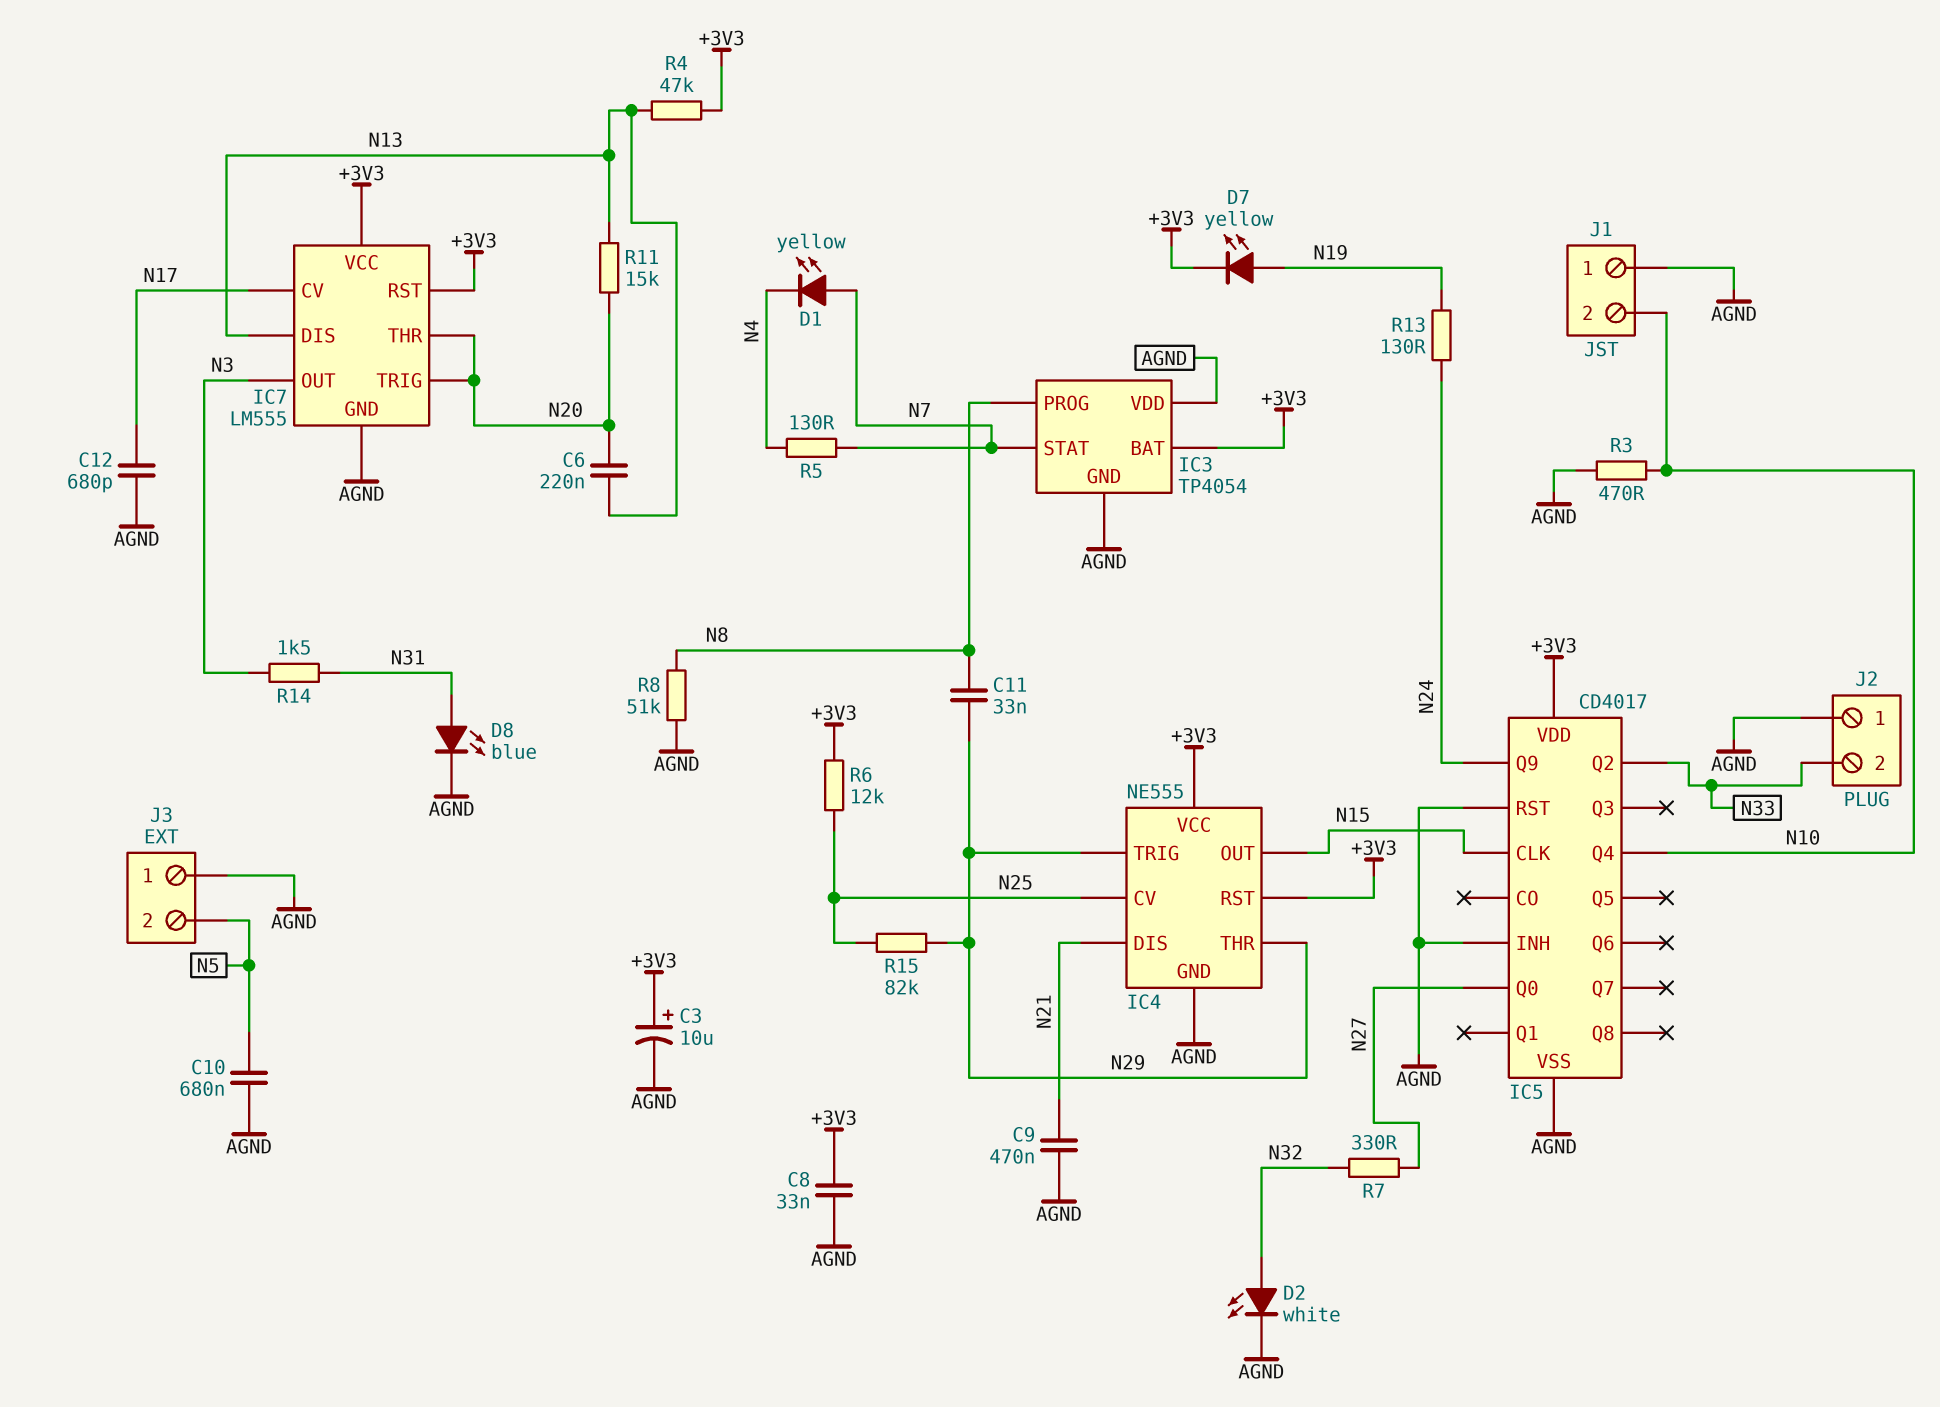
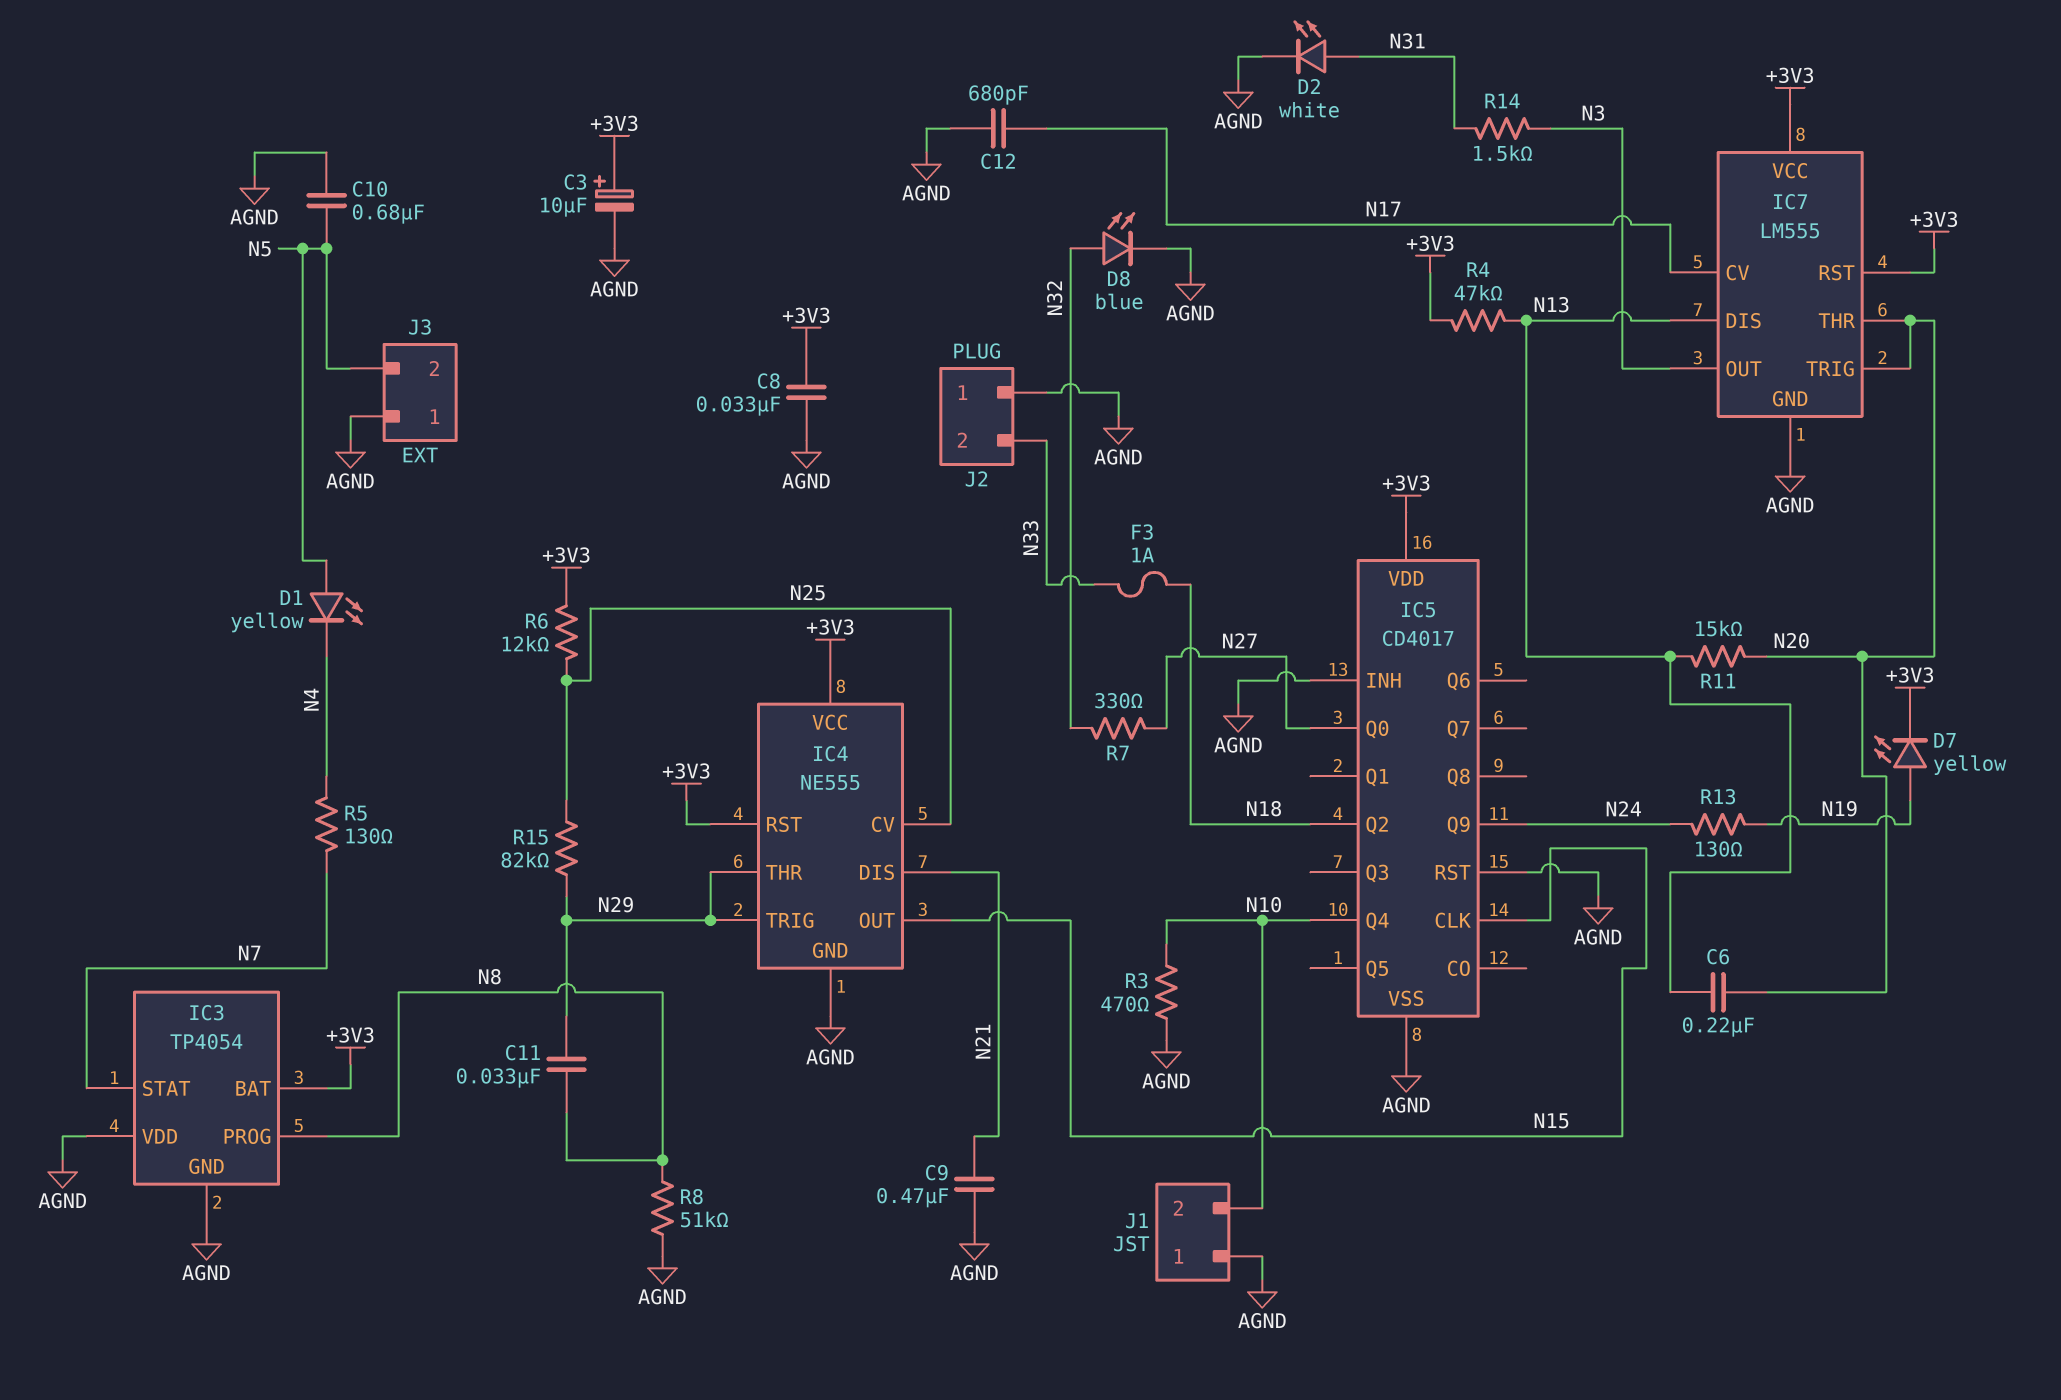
D1: LED yellow (A N7, K N4) -> LED yellow (A N5, K N4)
D2: LED white (A N32, K AGND) -> LED white (A N31, K AGND)
D8: LED blue (A N31, K AGND) -> LED blue (A N32, K AGND)
F3: none -> 1A (N18, N33)
IC5 pin Q2: N33 -> N18

